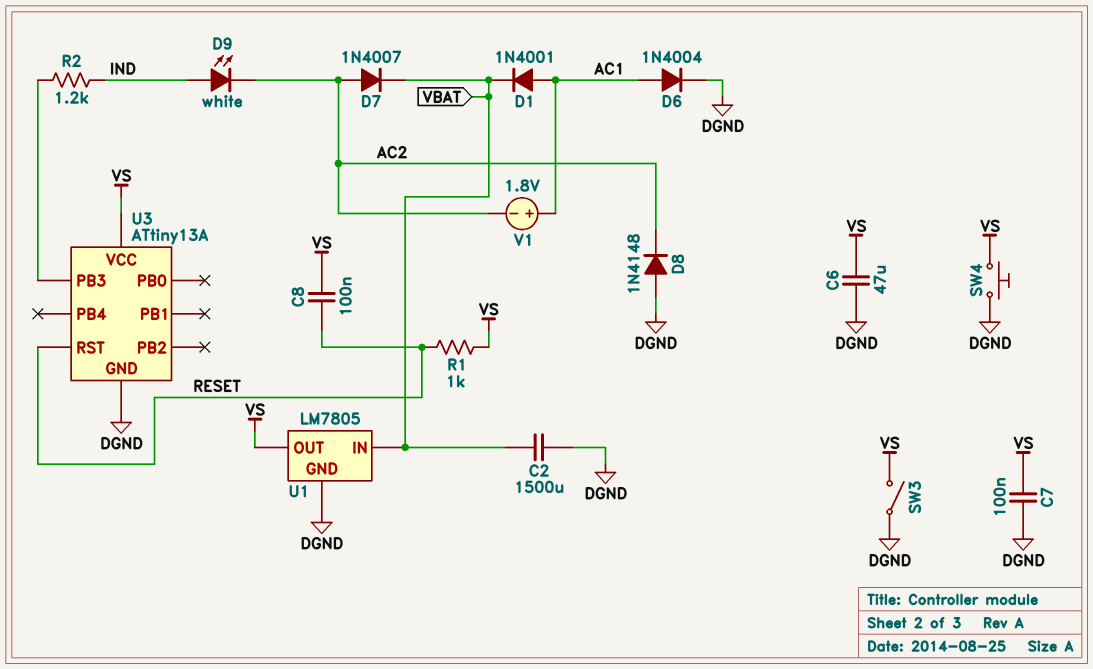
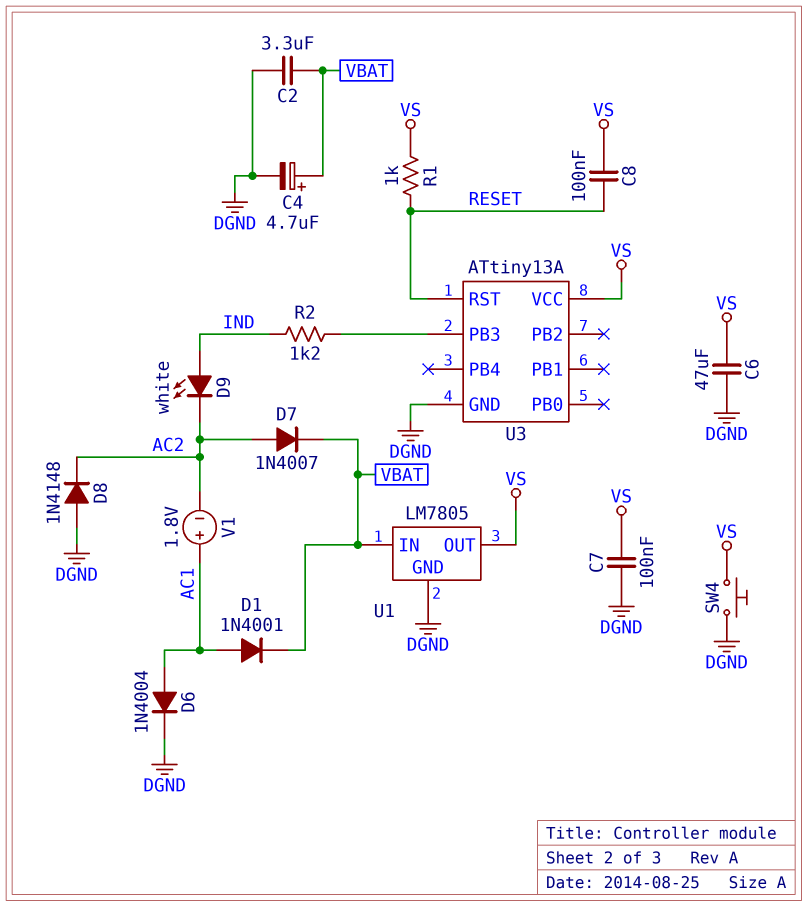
C2: 1500uF (DGND, VBAT) -> 3.3uF (DGND, VBAT)
C4: none -> 4.7uF (plus VBAT, minus DGND)
SW3: switch (DGND, VS) -> none

